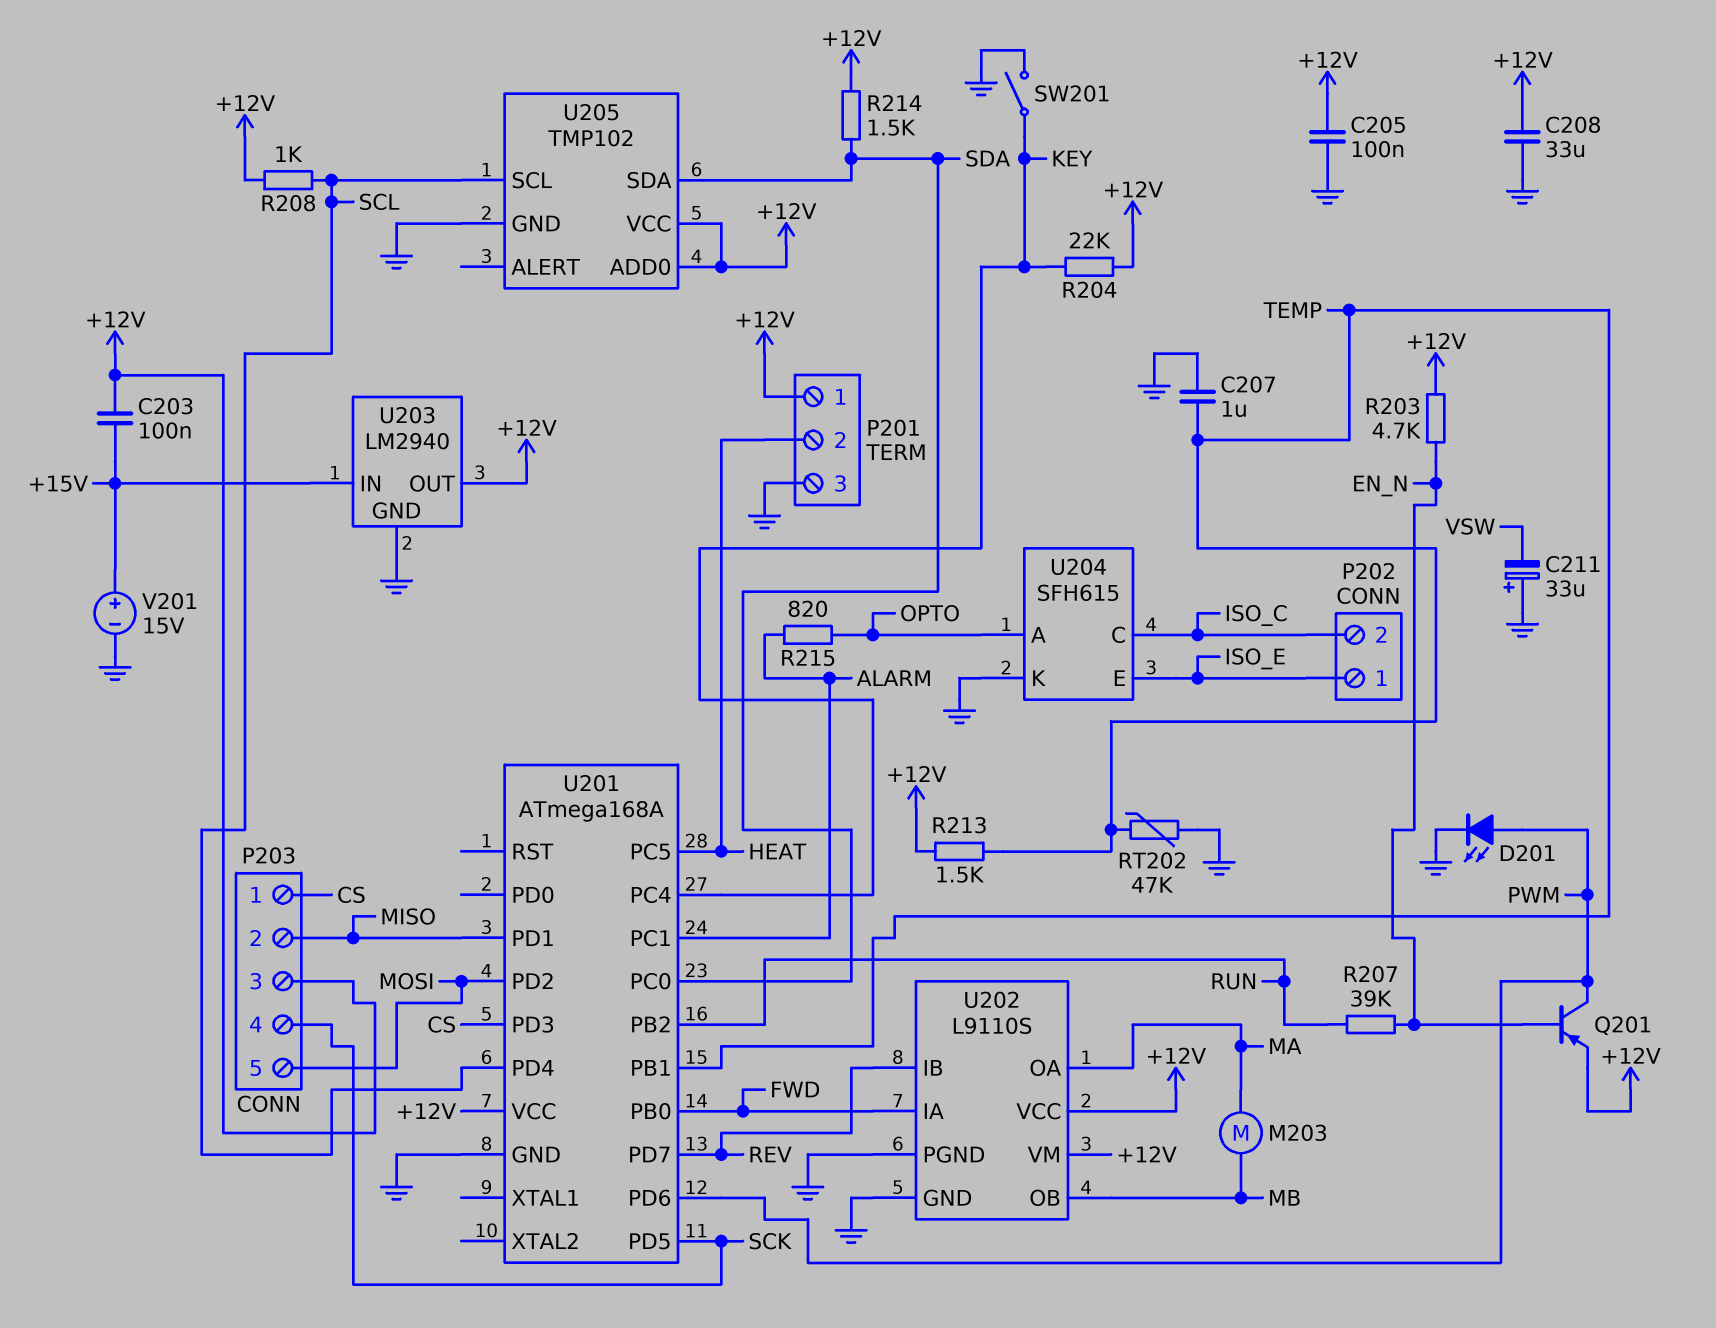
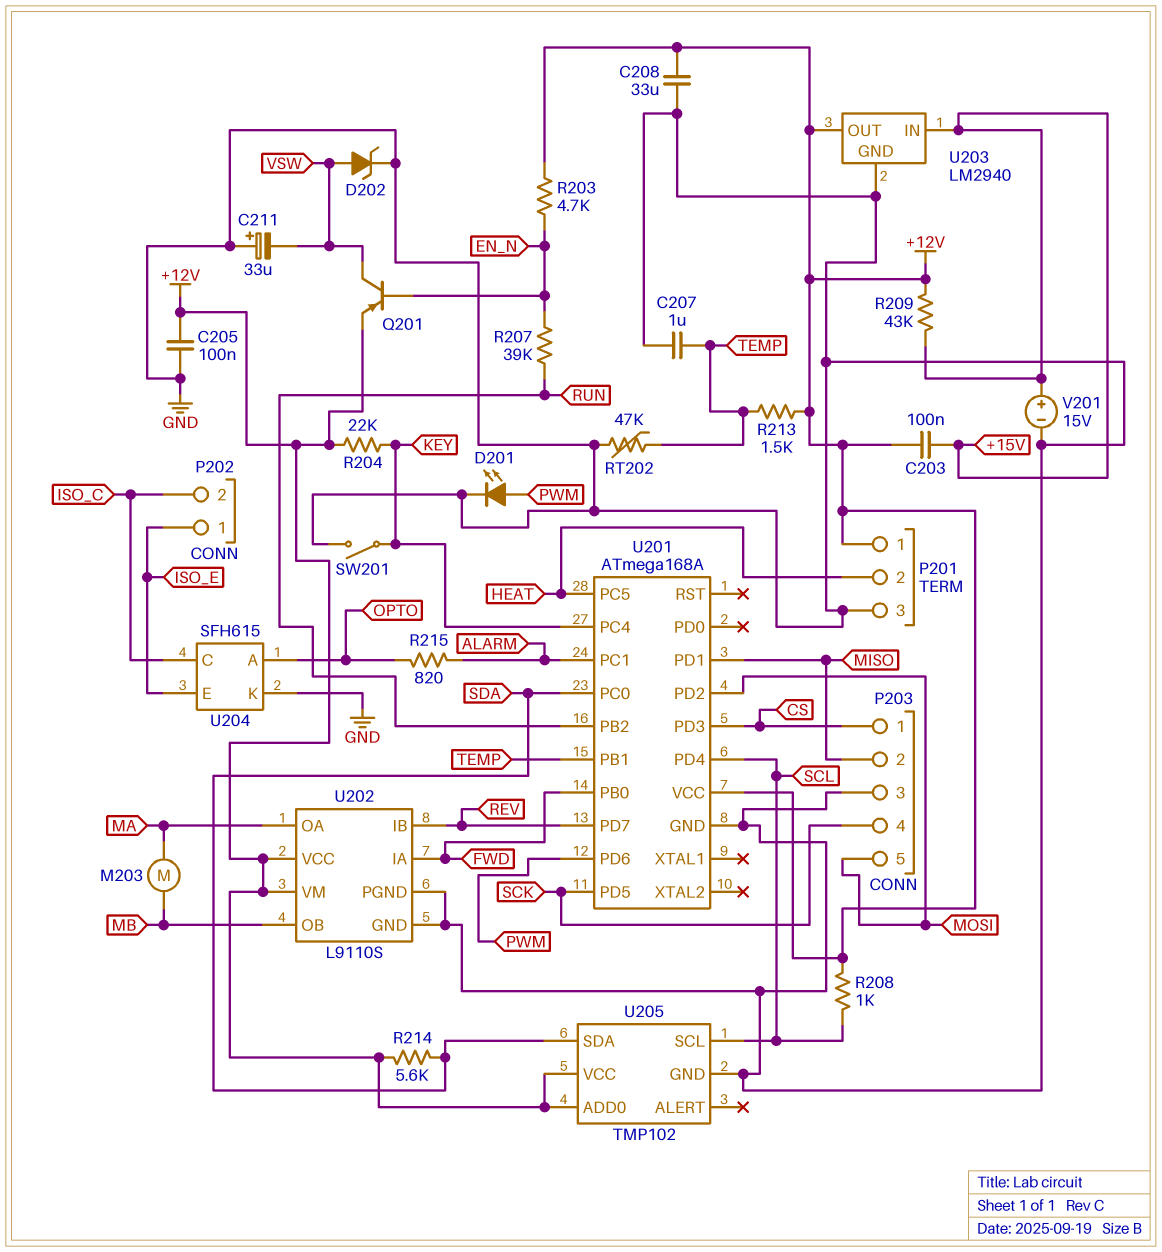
D202: none -> zener (A VSW, K GND)
P203 pin 3: +12V -> GND
Q201: PNP (B EN_N, C PWM, E +12V) -> PNP (B EN_N, C VSW, E +12V)
R209: none -> 43k (+12V, +15V)
R214: 1.5k (+12V, SDA) -> 5.6k (+12V, SDA)

